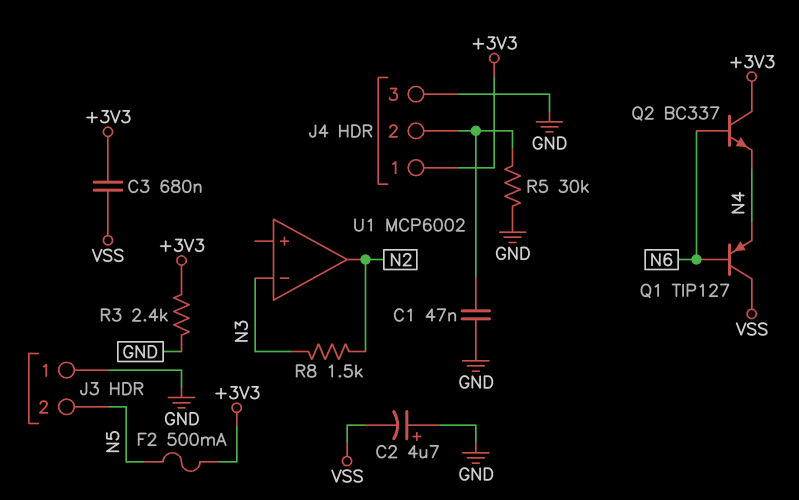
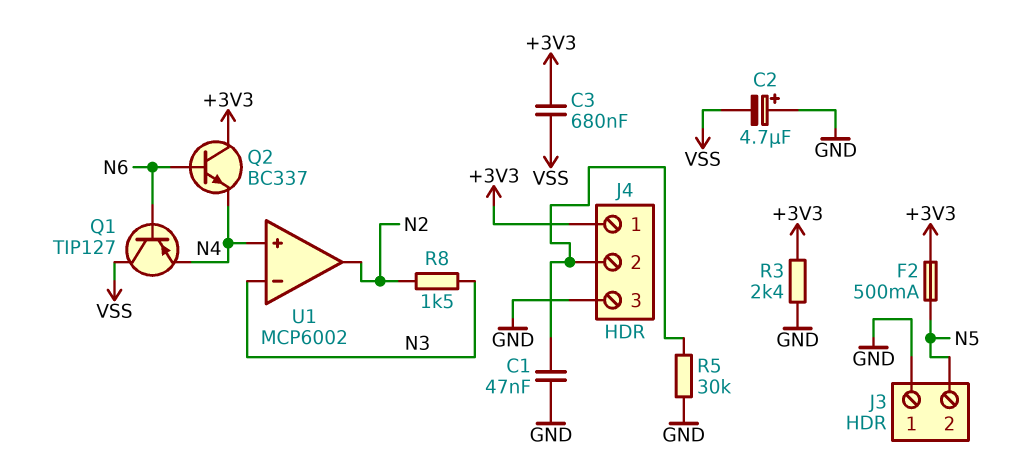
U1 pin in+: none -> N4

